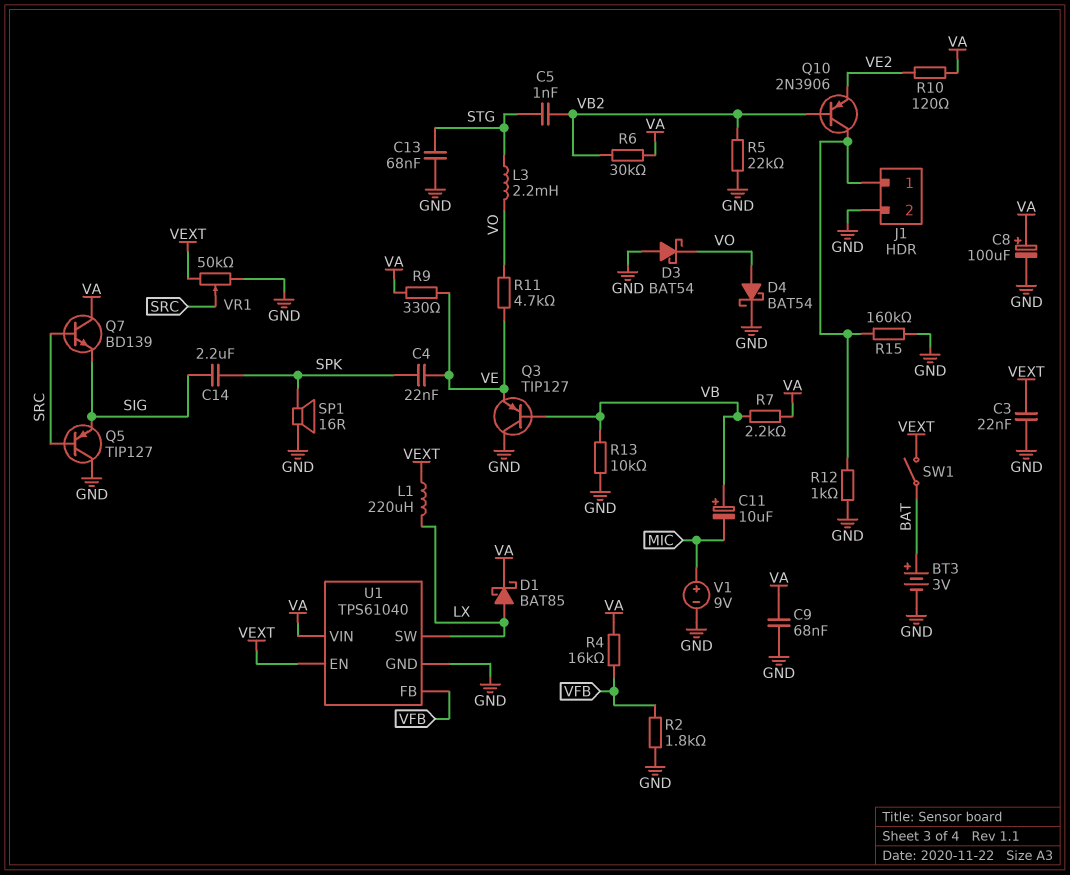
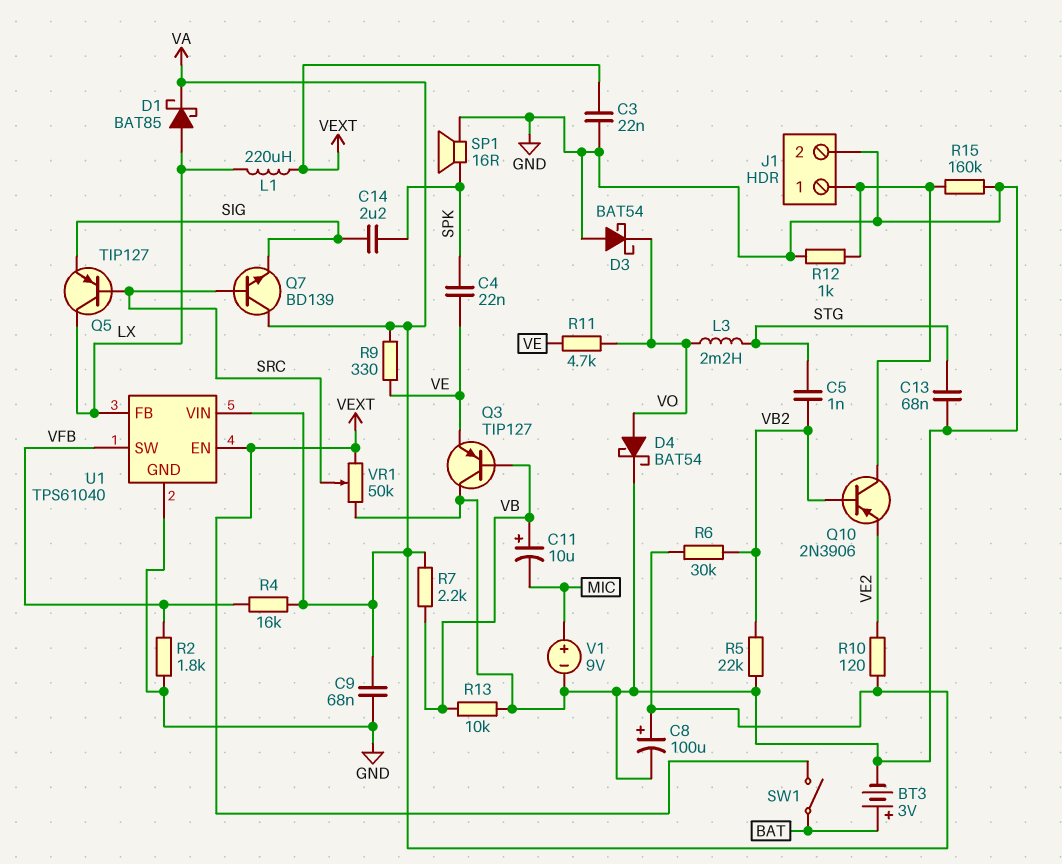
Q5: PNP TIP127 (B SRC, C GND, E SIG) -> PNP TIP127 (B SRC, C LX, E SIG)
U1 pin FB: VFB -> LX
U1 pin SW: LX -> VFB

